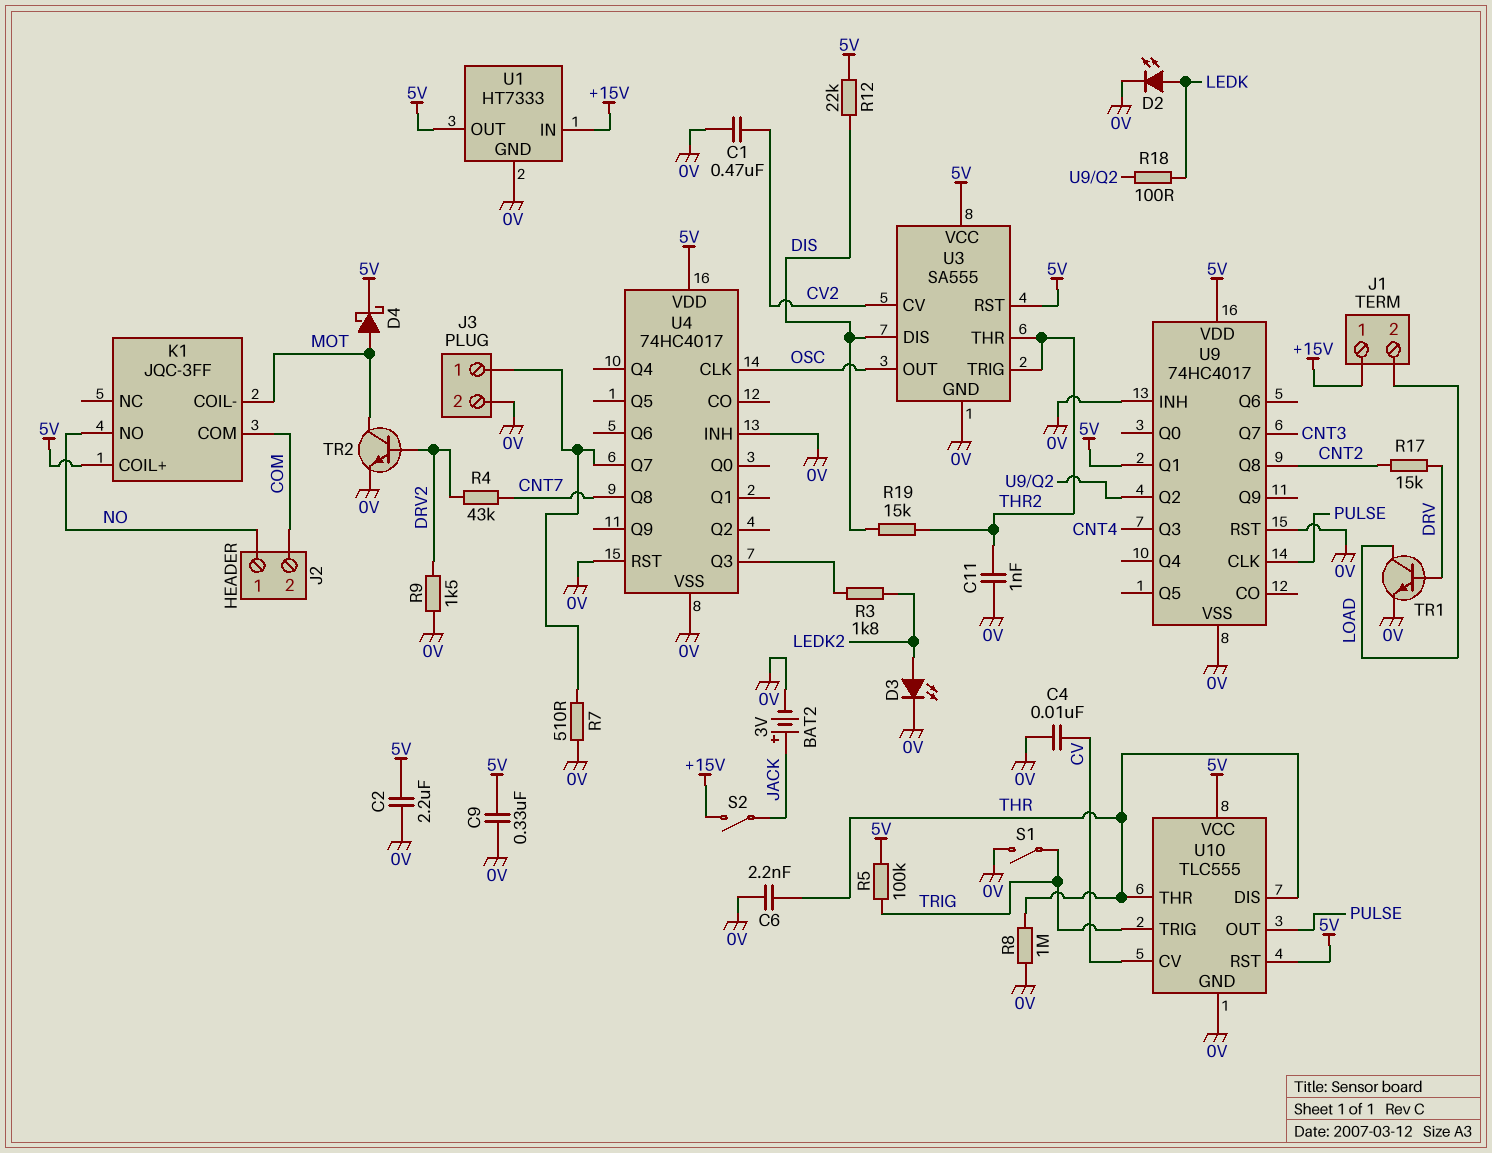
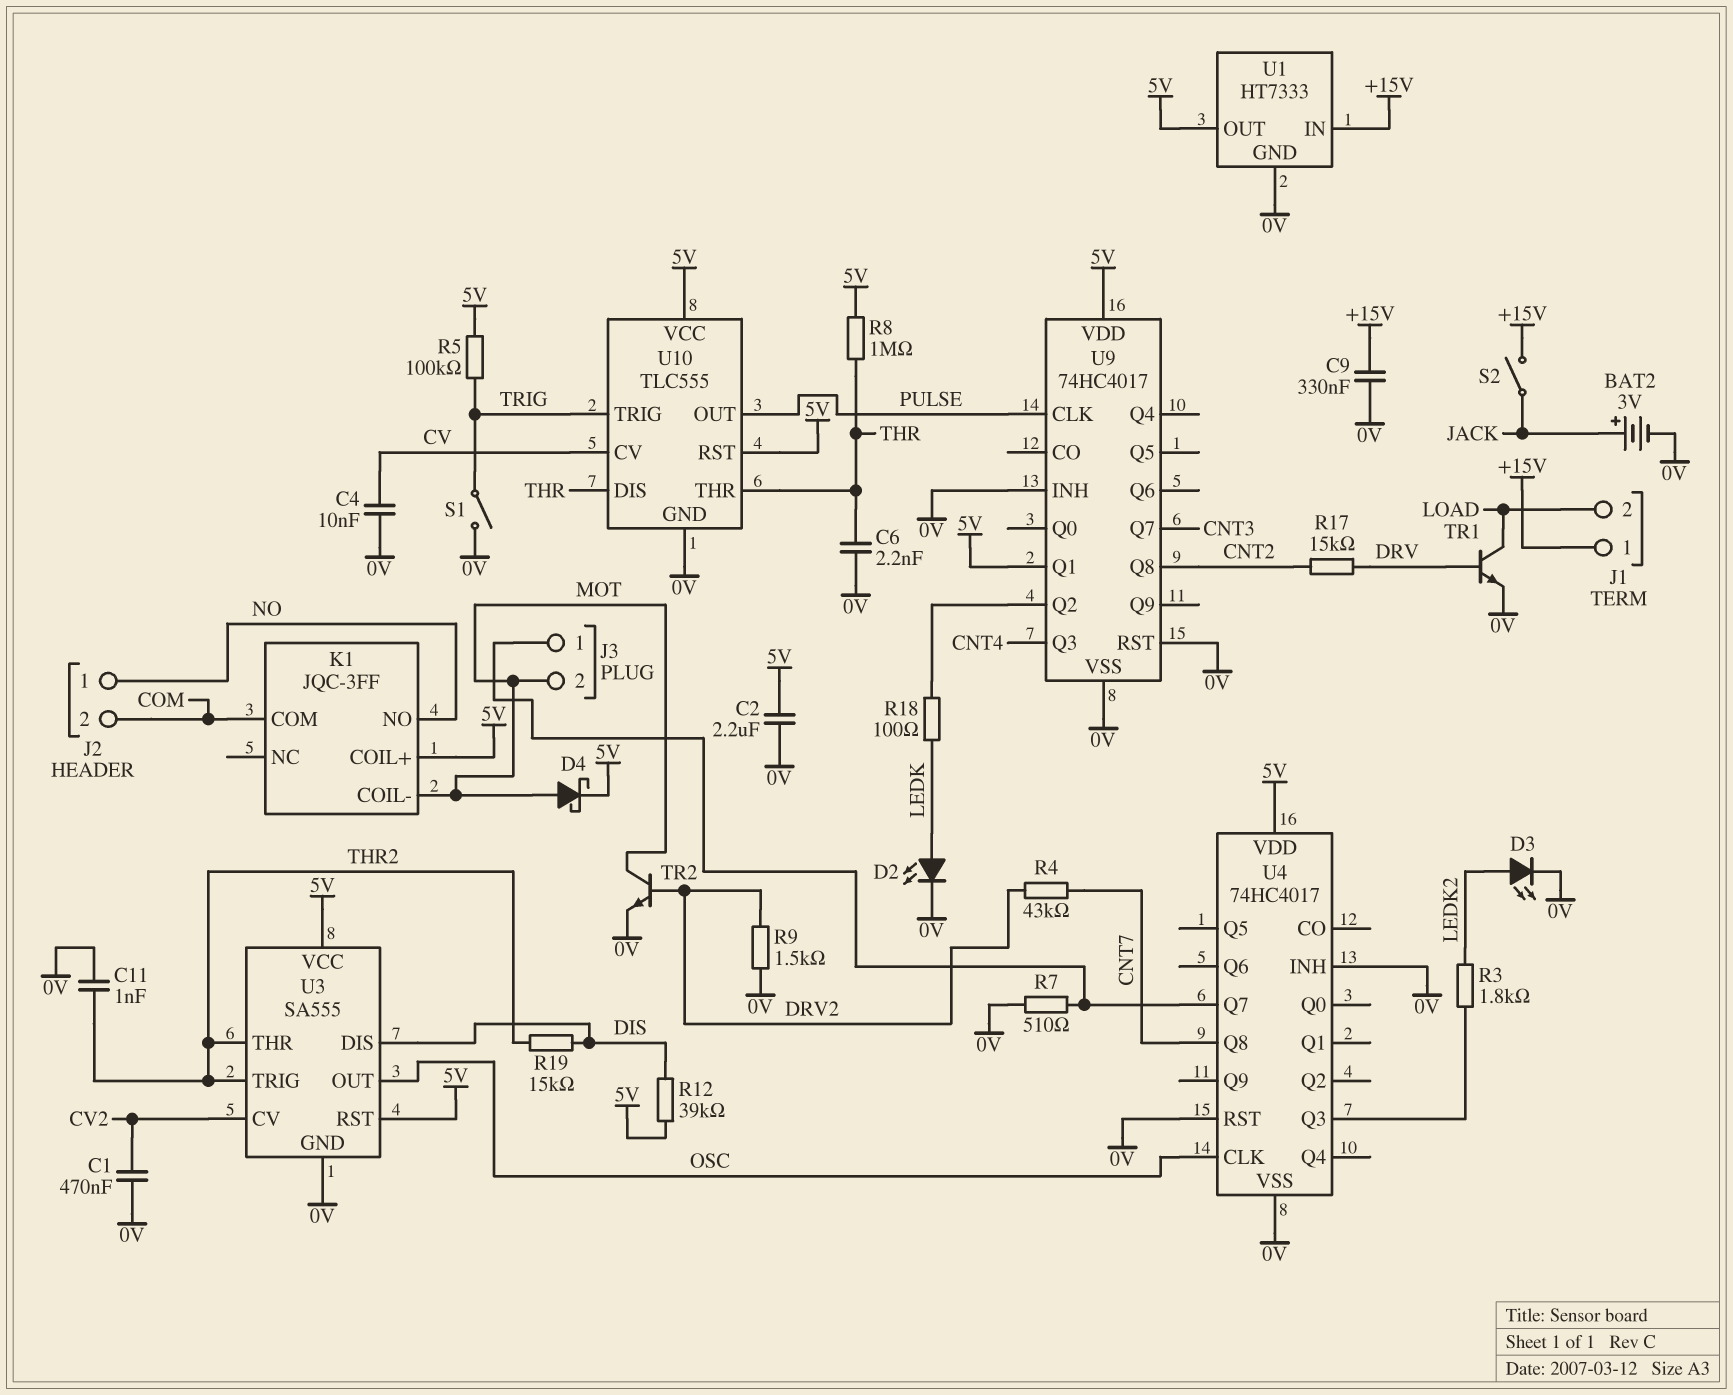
C9: 330nF (0V, 5V) -> 330nF (+15V, 0V)
J3 pin 2: 0V -> MOT
R8: 1M (0V, THR) -> 1M (5V, THR)
R12: 22k (5V, DIS) -> 39k (5V, DIS)

